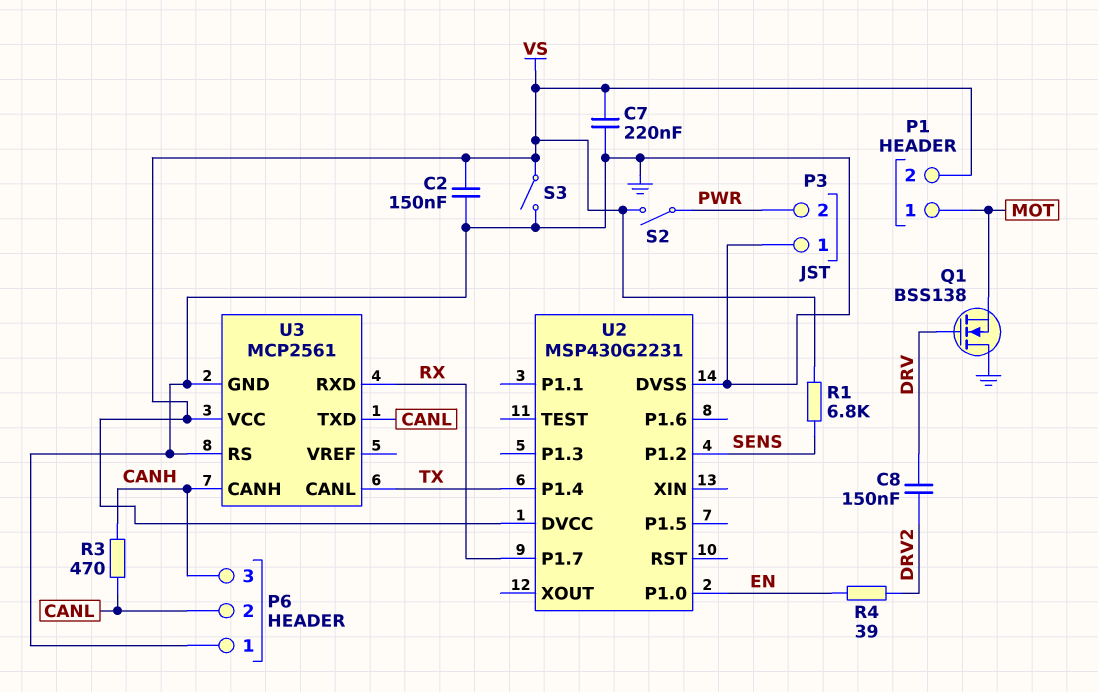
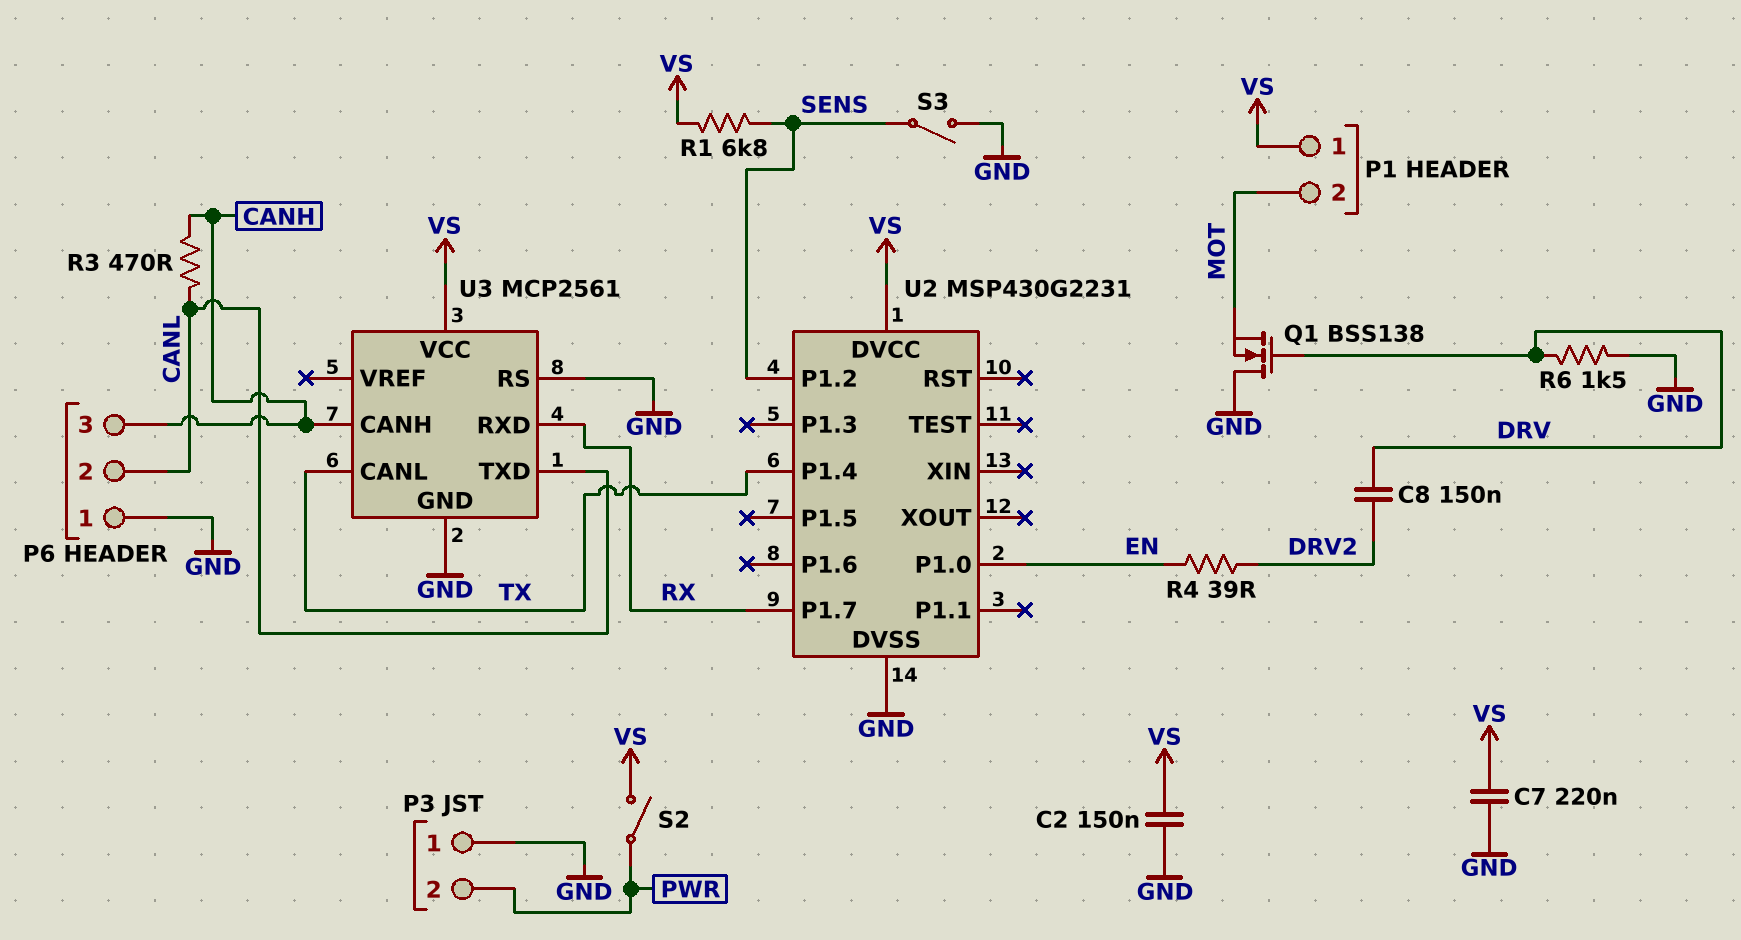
P1 pin 1: MOT -> VS
P1 pin 2: VS -> MOT
R6: none -> 1.5k (DRV, GND)
S3: switch (GND, VS) -> switch (GND, SENS)

